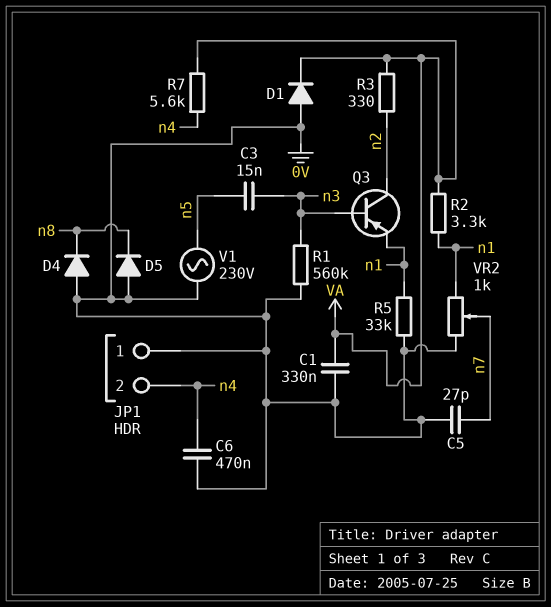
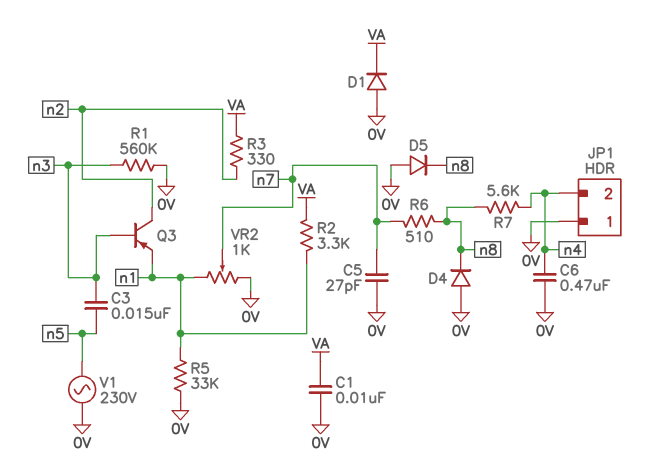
C1: 330nF (0V, VA) -> 10nF (0V, VA)
R6: none -> 510 (n7, n8)
R7: 5.6k (VA, n4) -> 5.6k (n4, n8)

